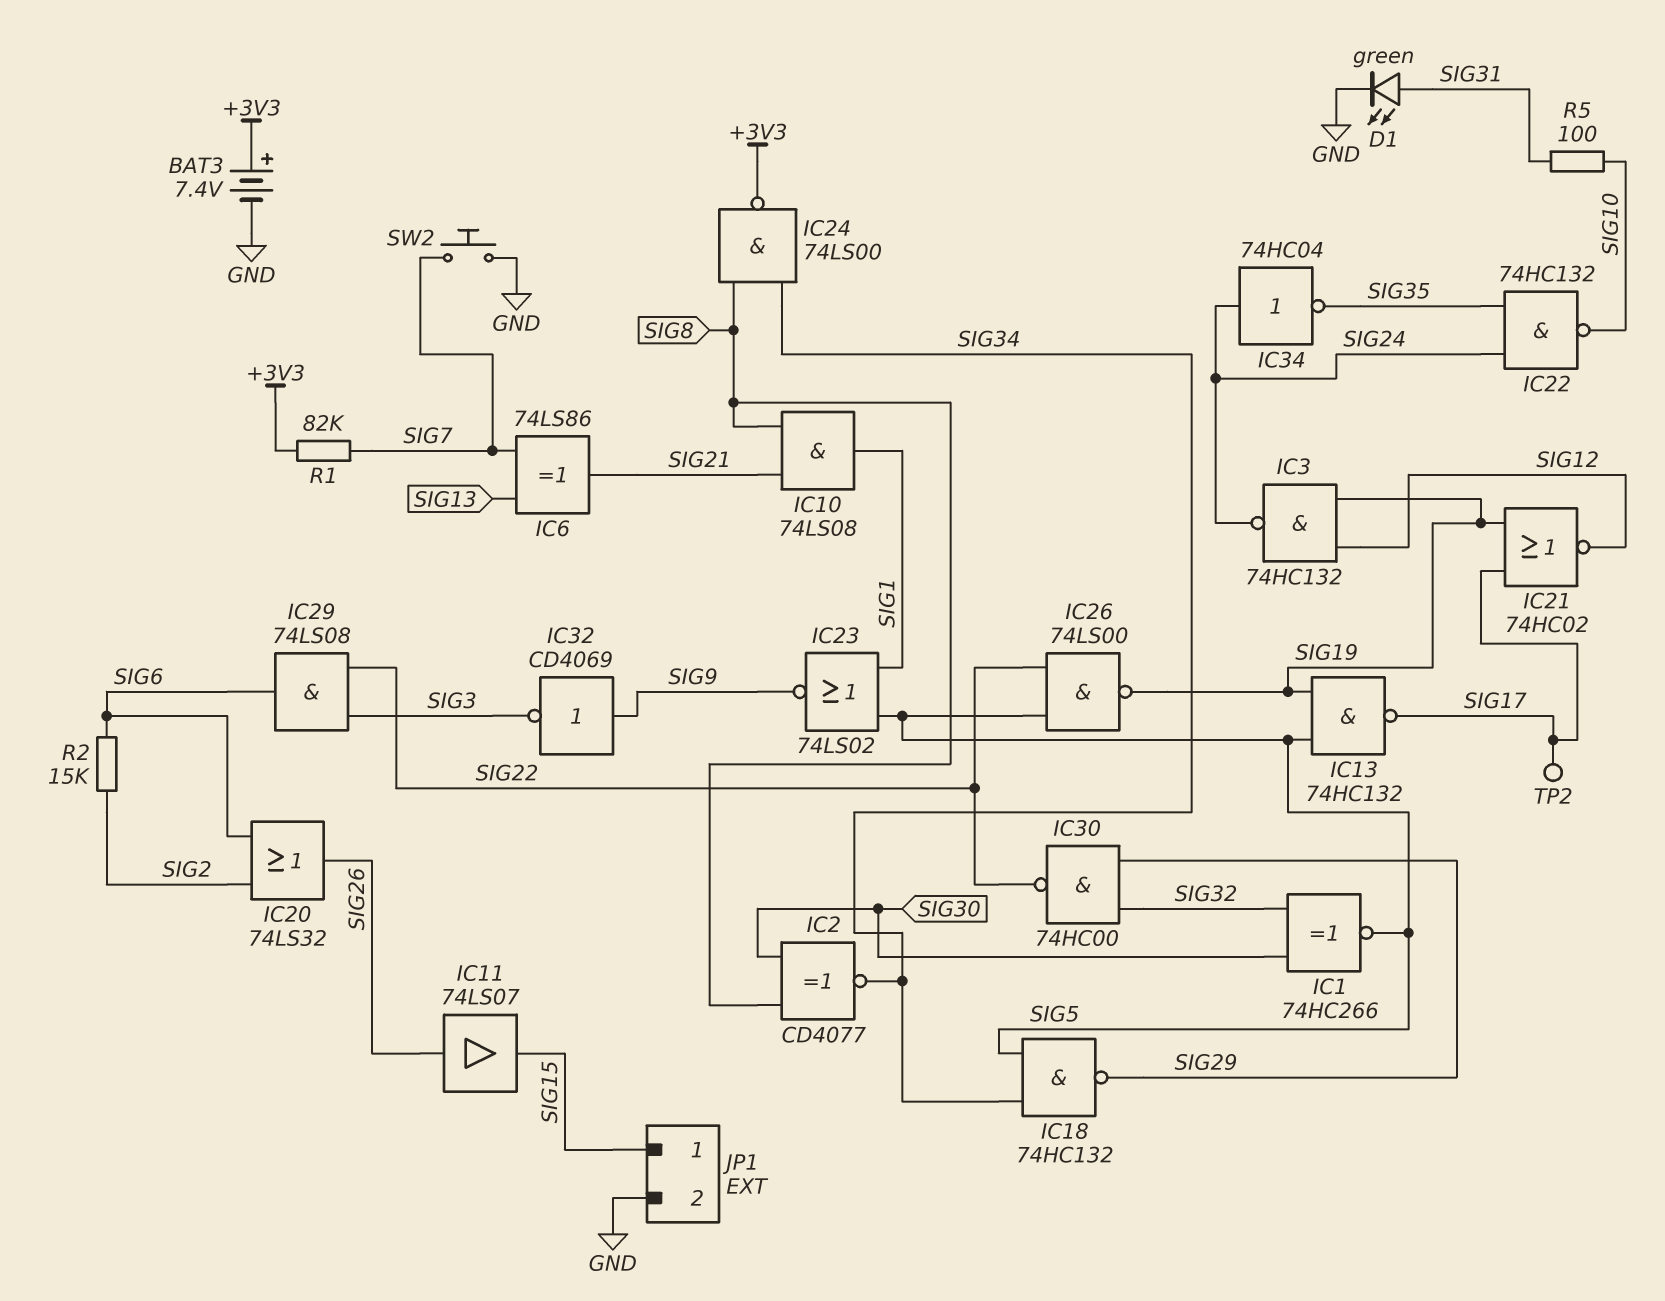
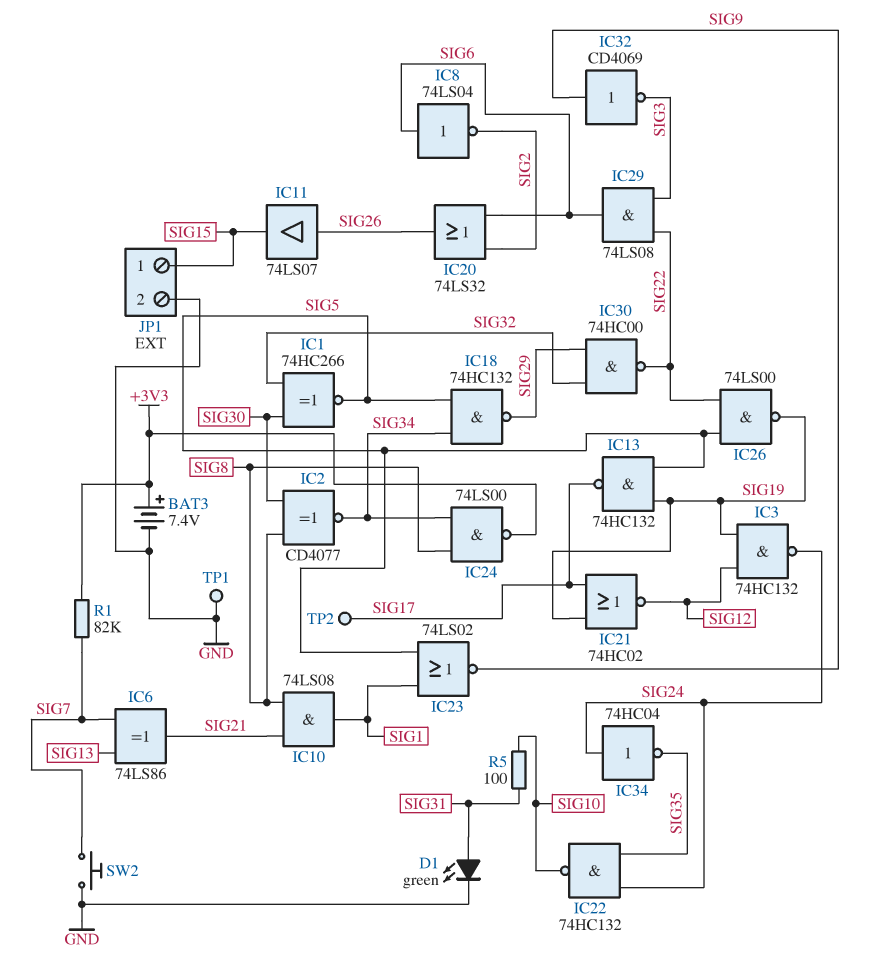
IC8: none -> NOT 74LS04 (in SIG6, out SIG2)
R2: 15k (SIG2, SIG6) -> none
TP1: none -> test point (GND)

